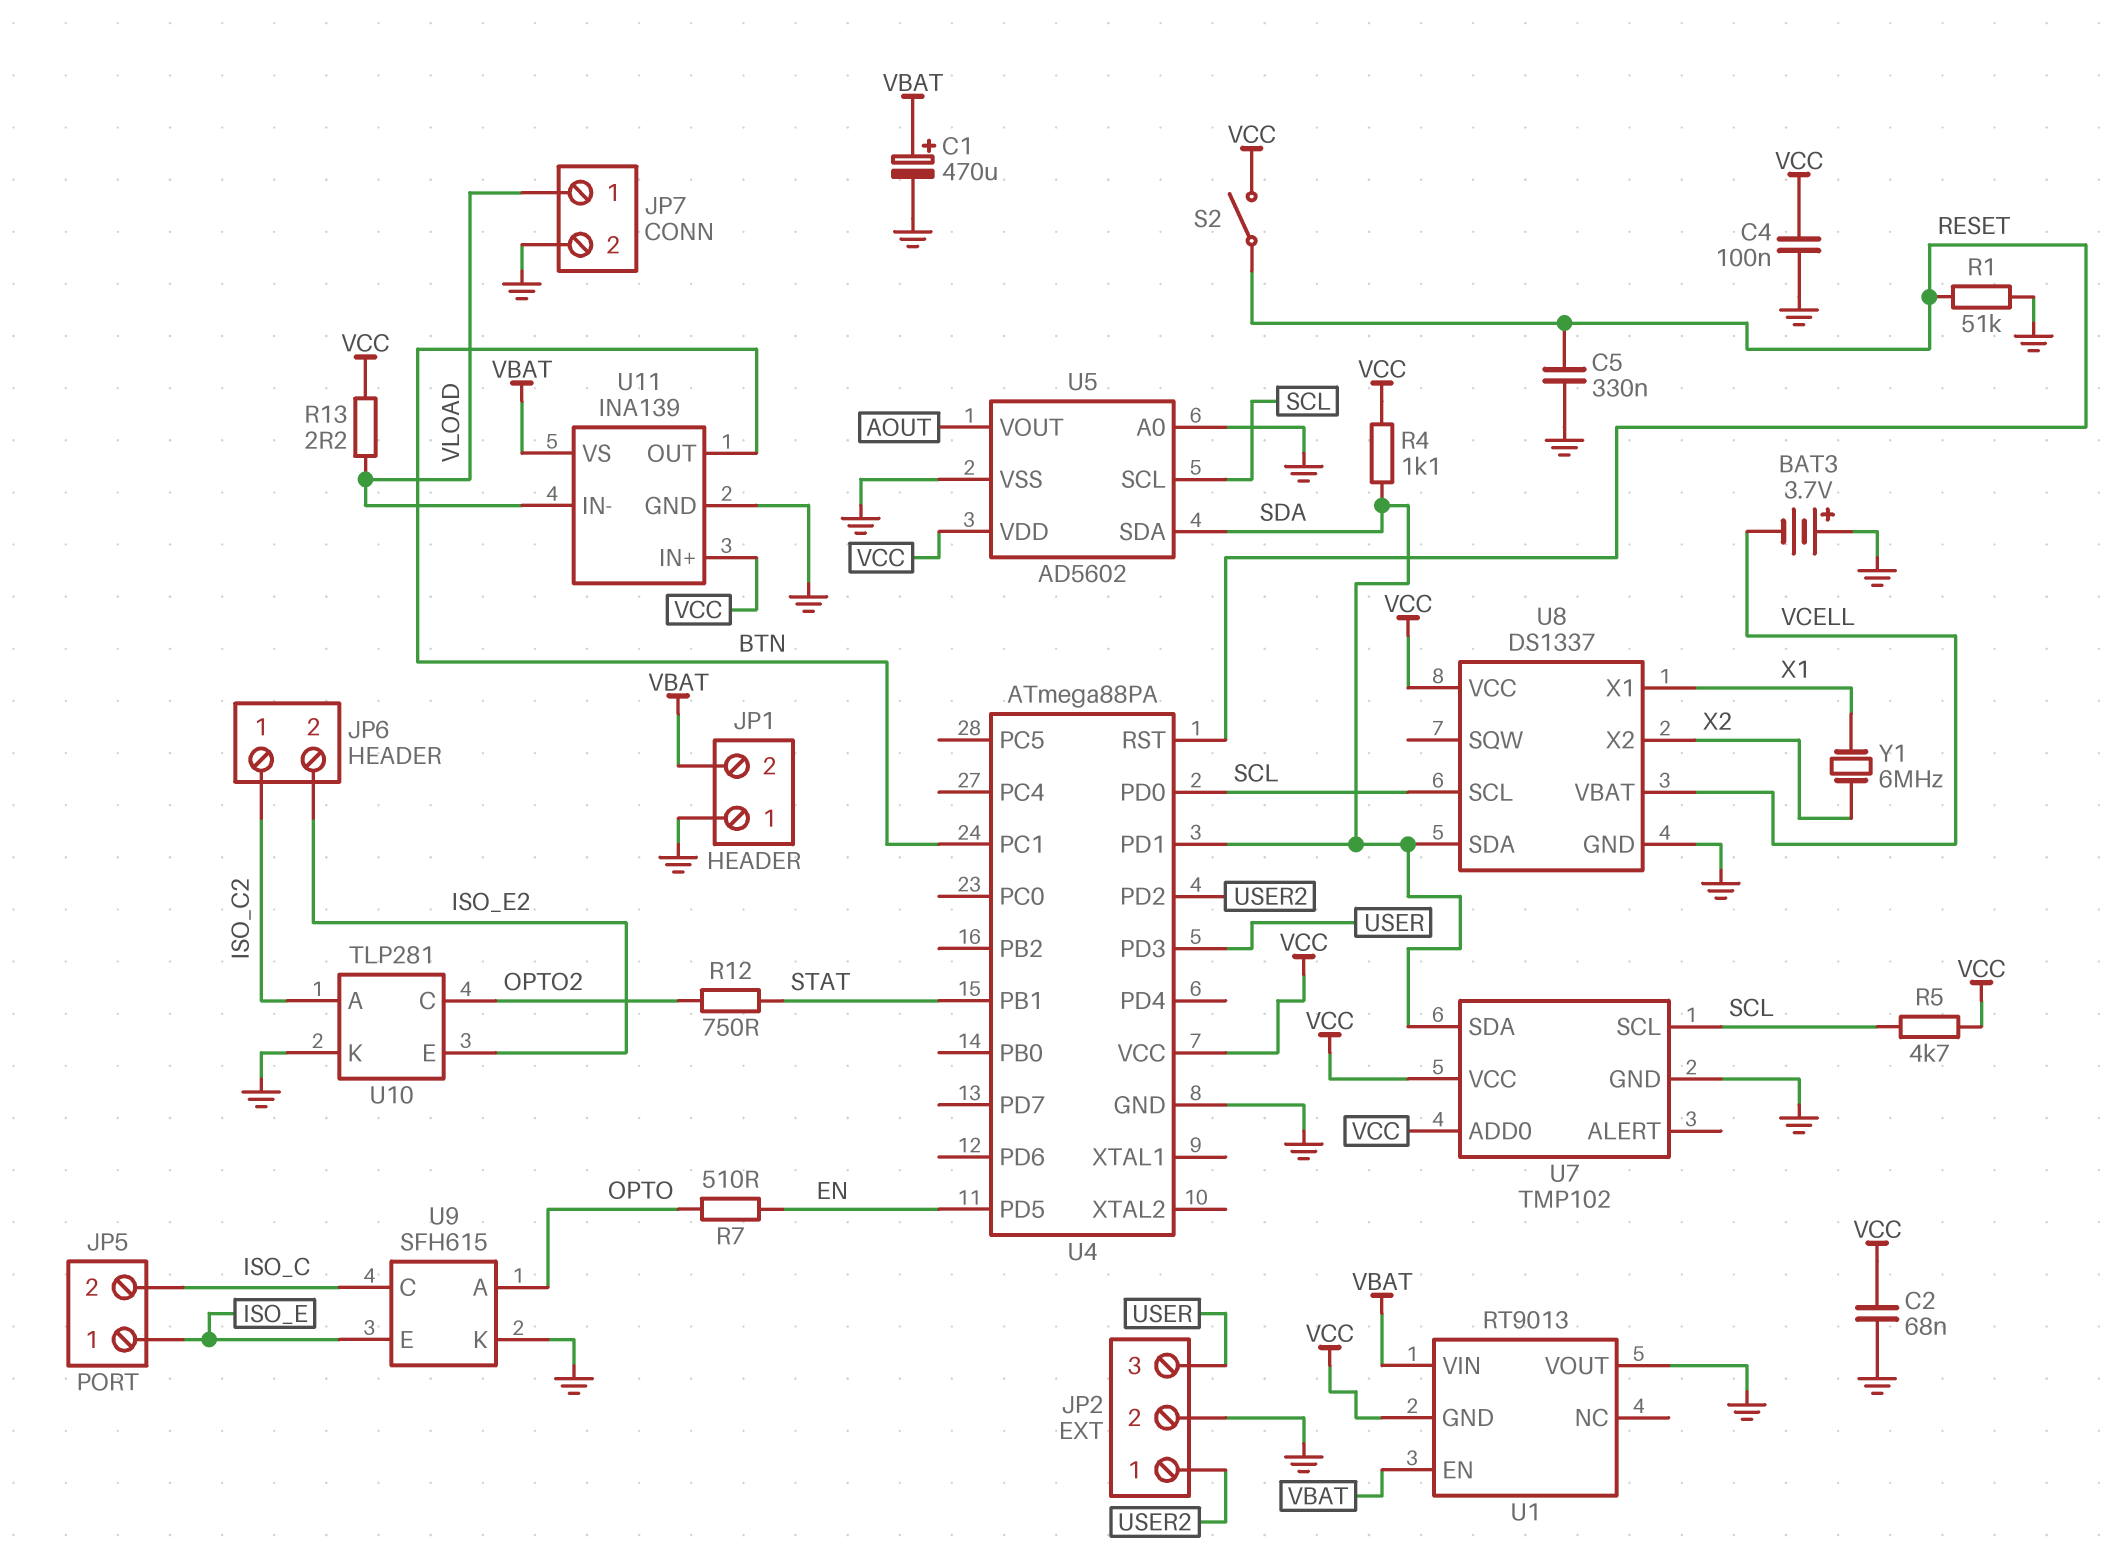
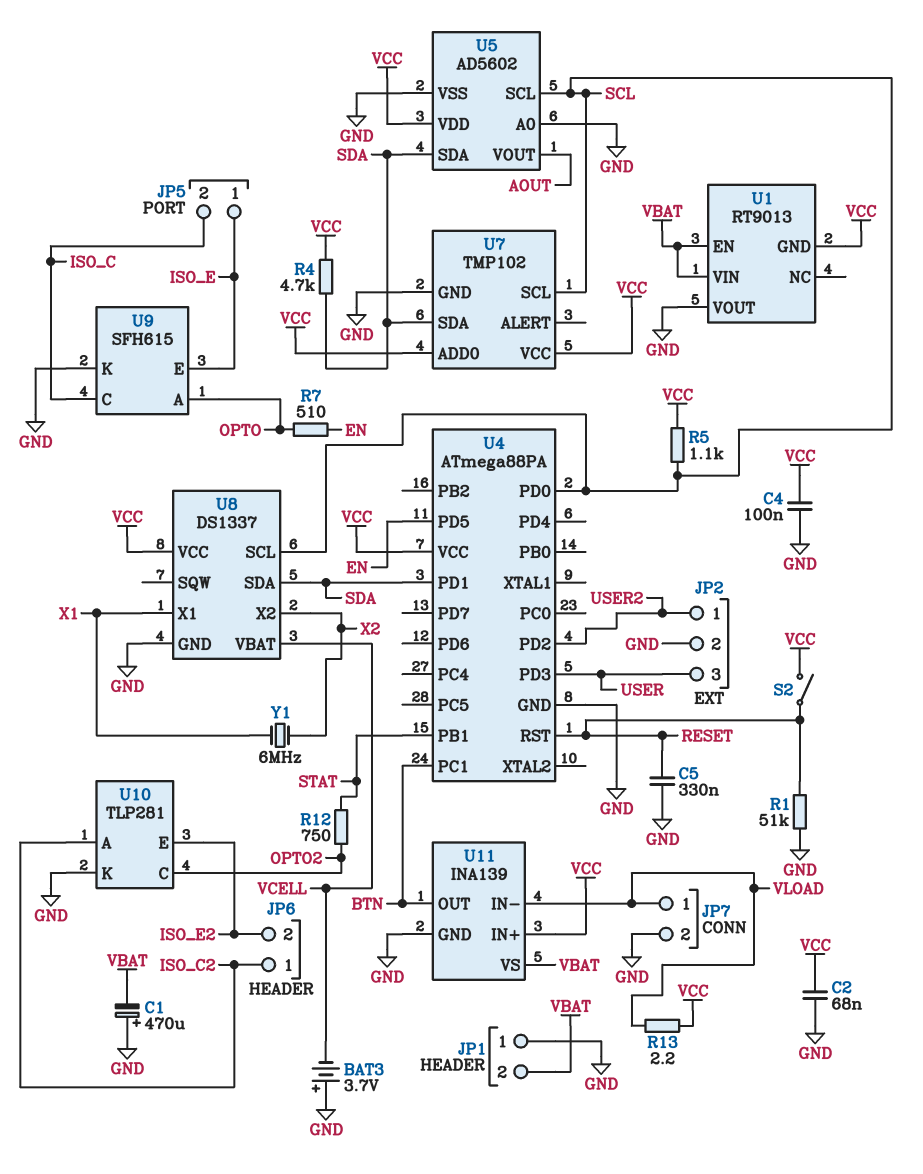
C1: 470uF (plus VBAT, minus GND) -> 470uF (plus GND, minus VBAT)
R4: 1.1k (SDA, VCC) -> 4.7k (SDA, VCC)
R5: 4.7k (SCL, VCC) -> 1.1k (SCL, VCC)

